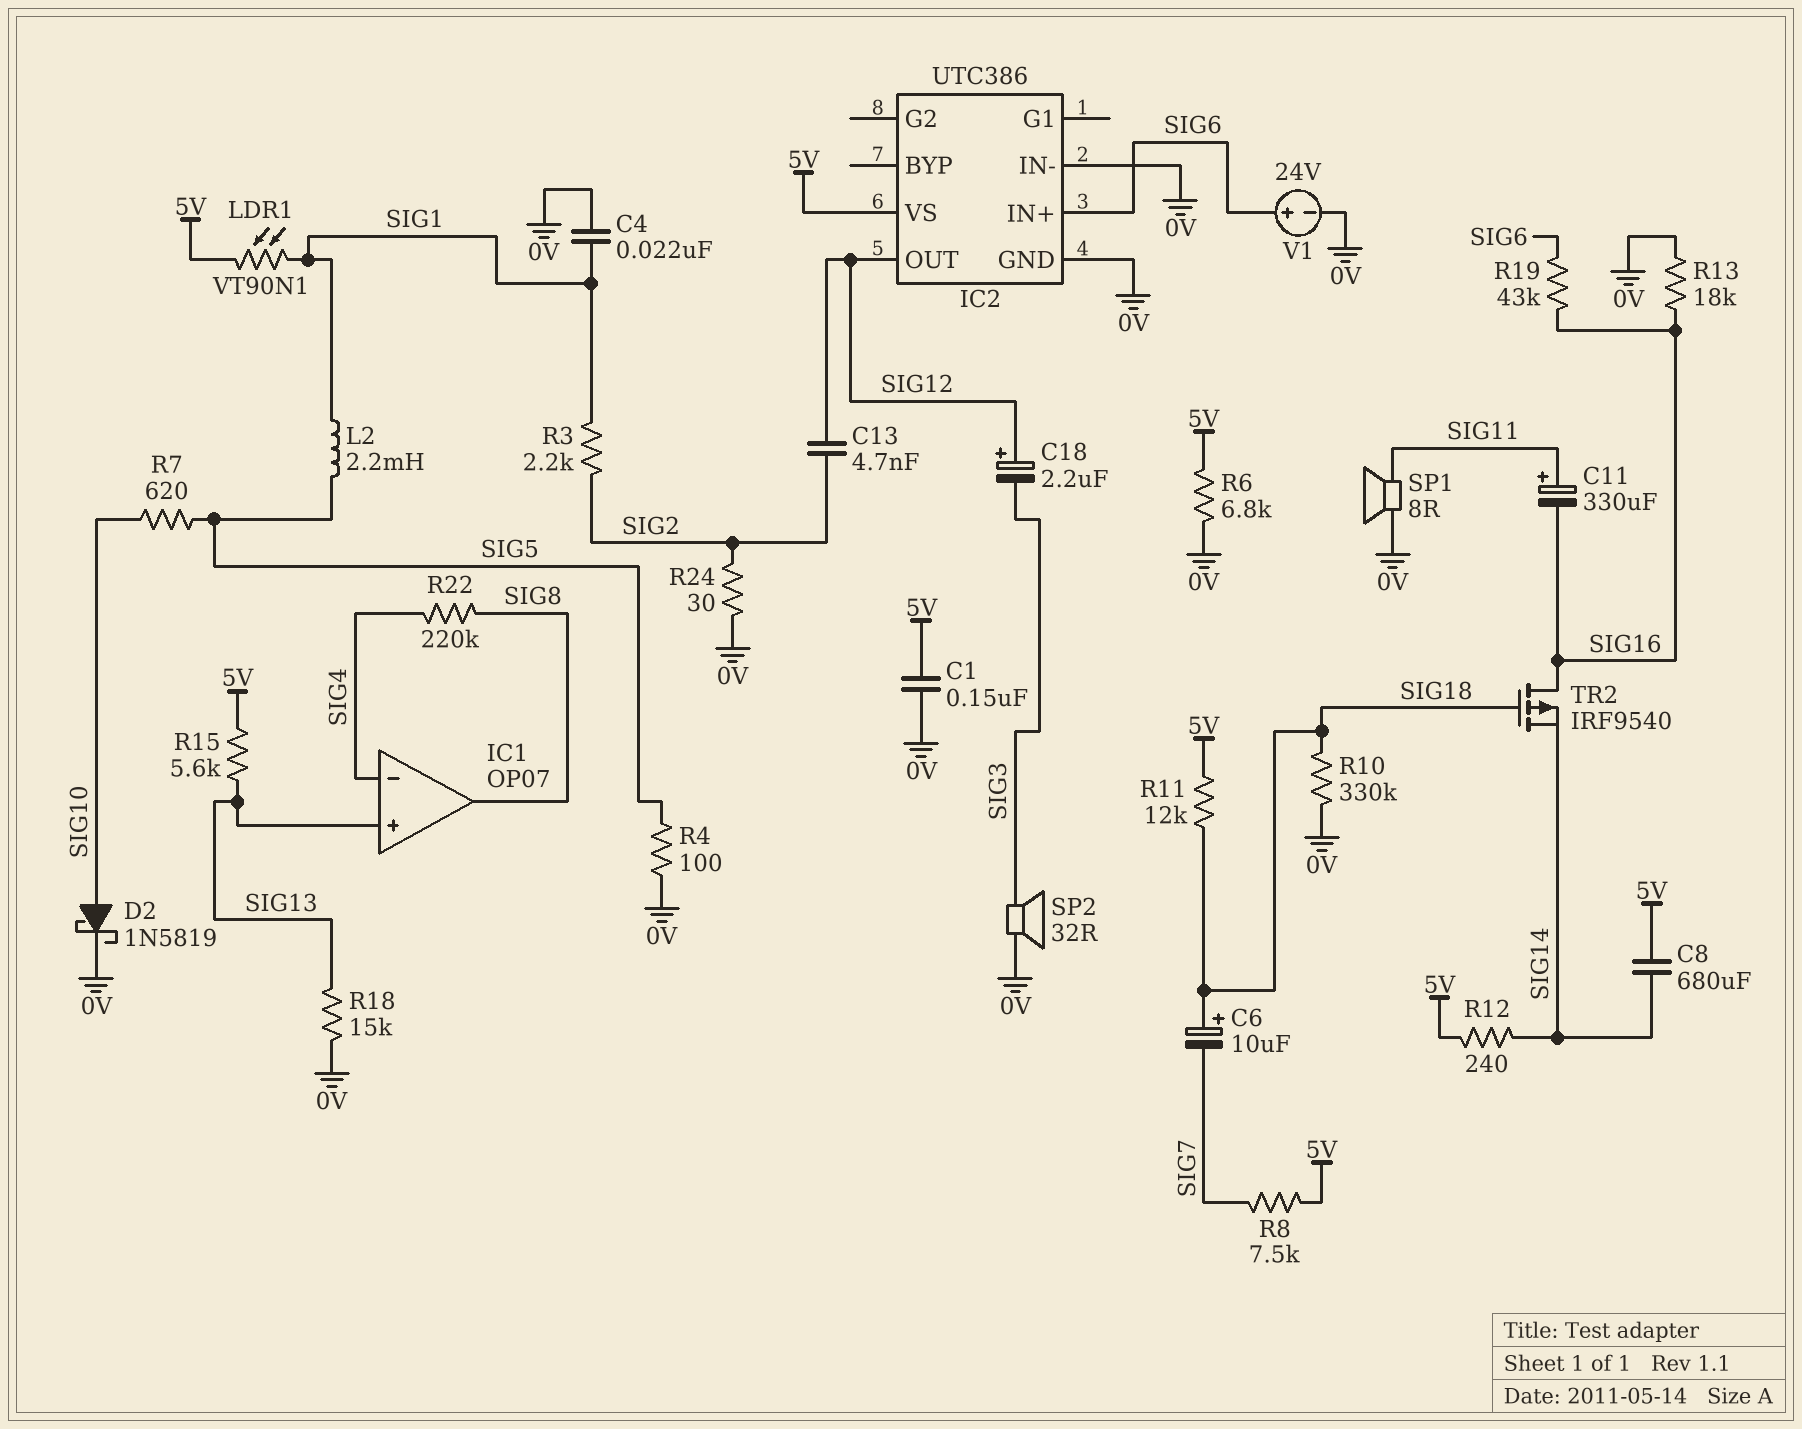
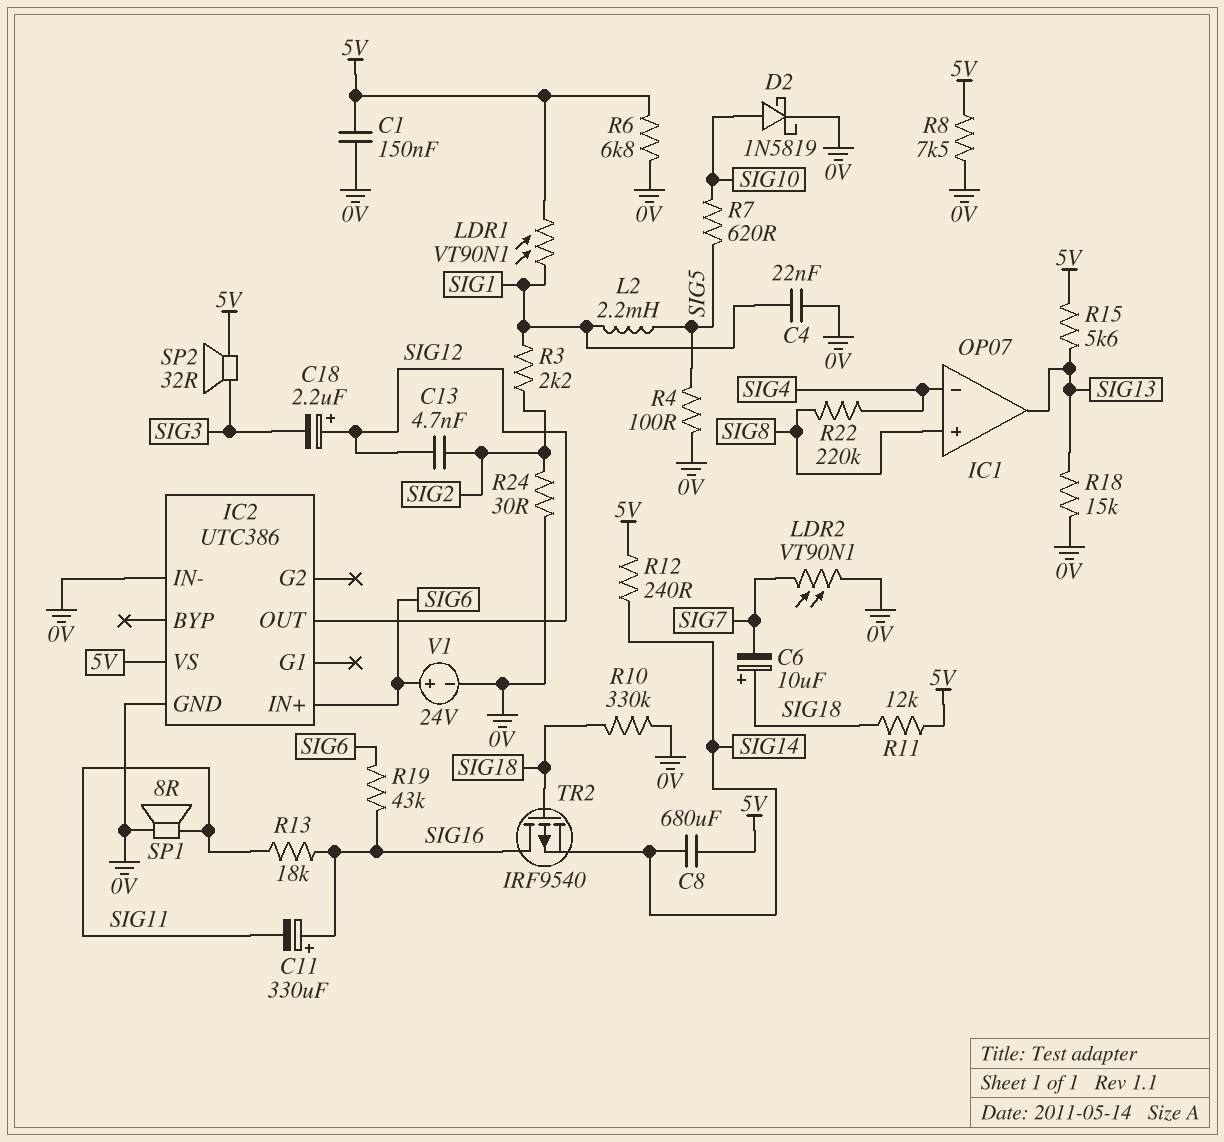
C11: 330uF (plus SIG11, minus SIG16) -> 330uF (plus SIG16, minus SIG11)
IC1 pin in+: SIG13 -> SIG8
IC1 pin out: SIG8 -> SIG13
LDR2: none -> VT90N1 (0V, SIG7)
R8: 7.5k (5V, SIG7) -> 7.5k (0V, 5V)
R13: 18k (0V, SIG16) -> 18k (SIG11, SIG16)
SP2: speaker 32R (0V, SIG3) -> speaker 32R (5V, SIG3)

